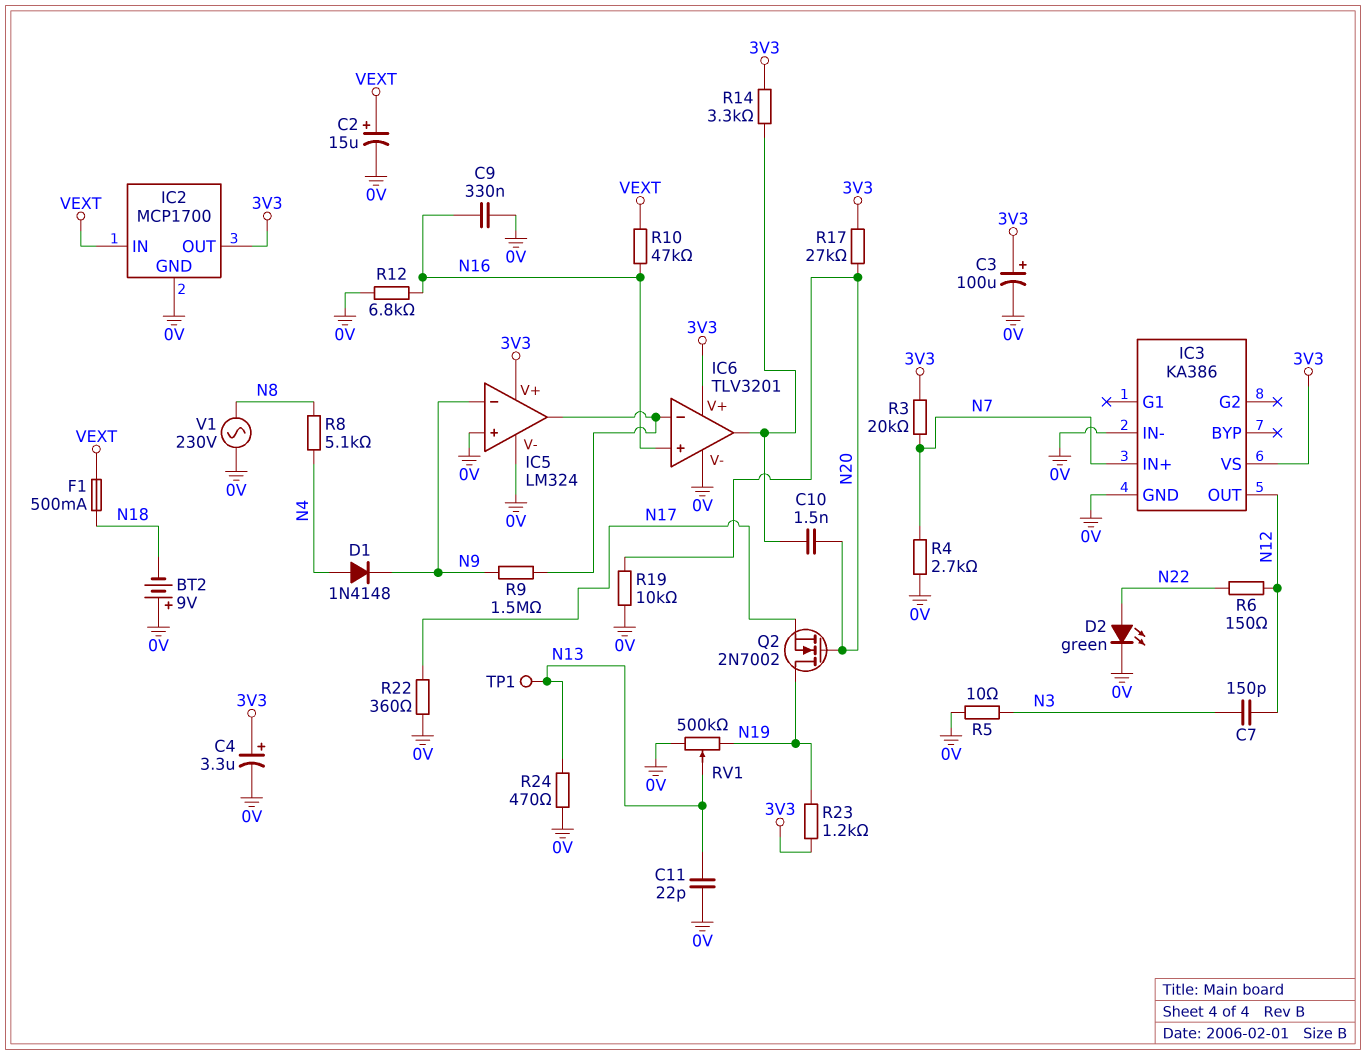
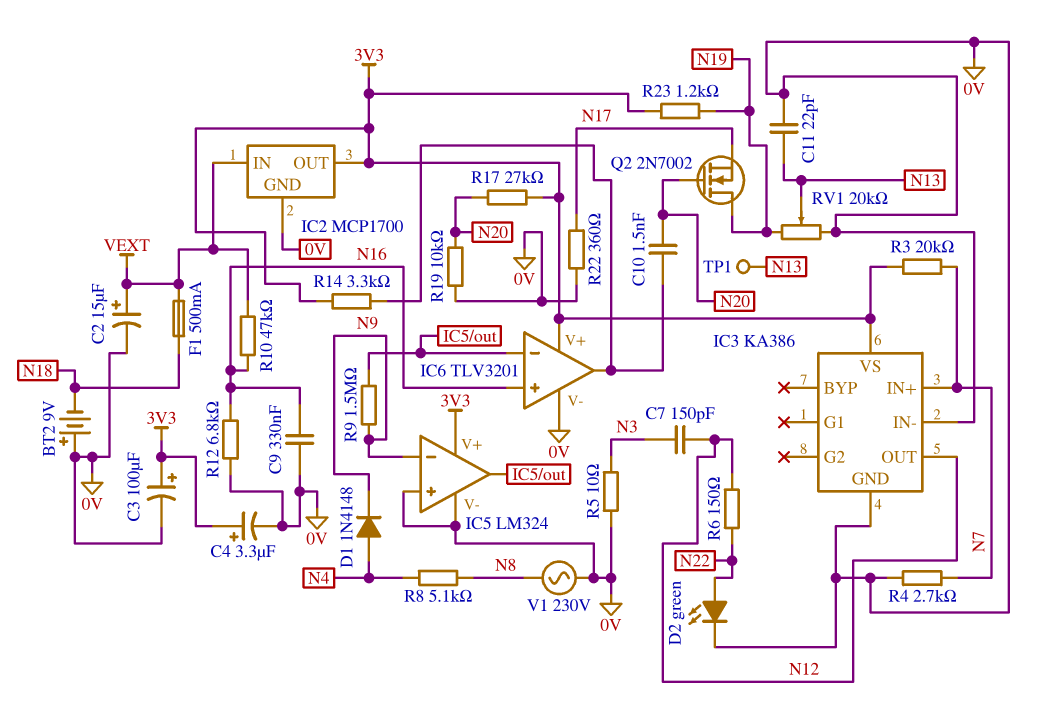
R24: 470 (0V, N13) -> none
RV1: 500k (0V, N19, wiper N13) -> 20k (0V, N19, wiper N13)

